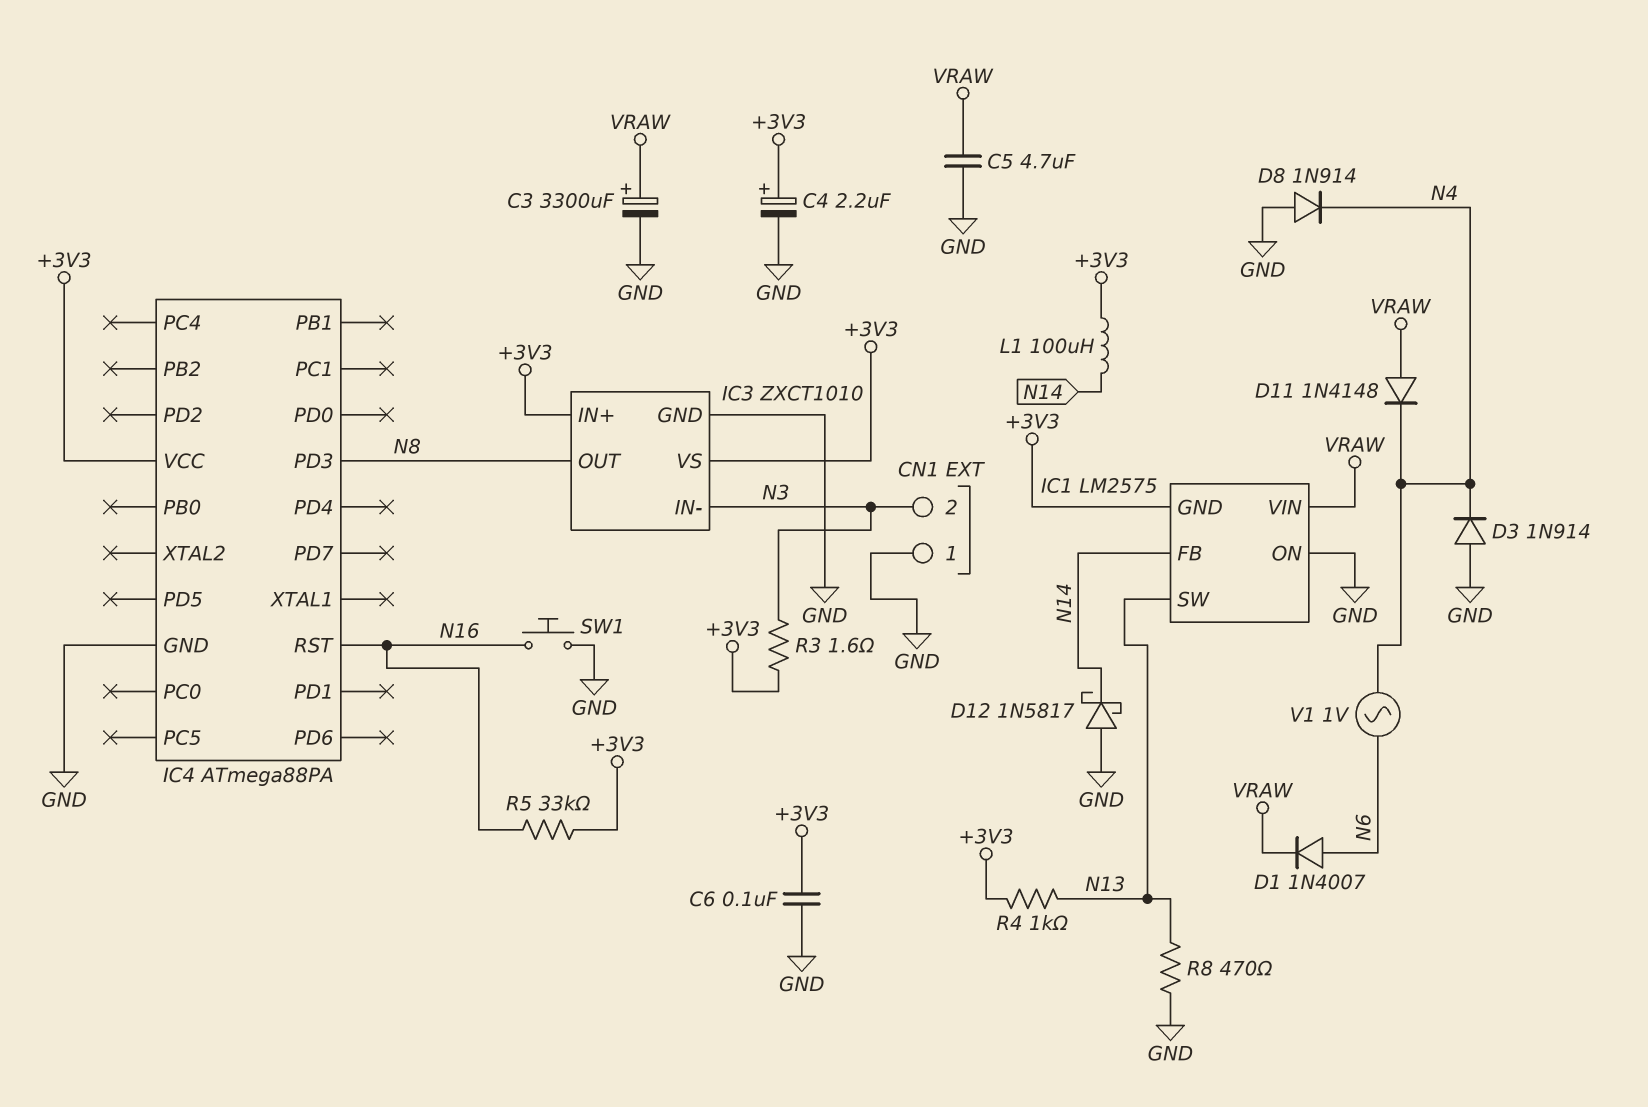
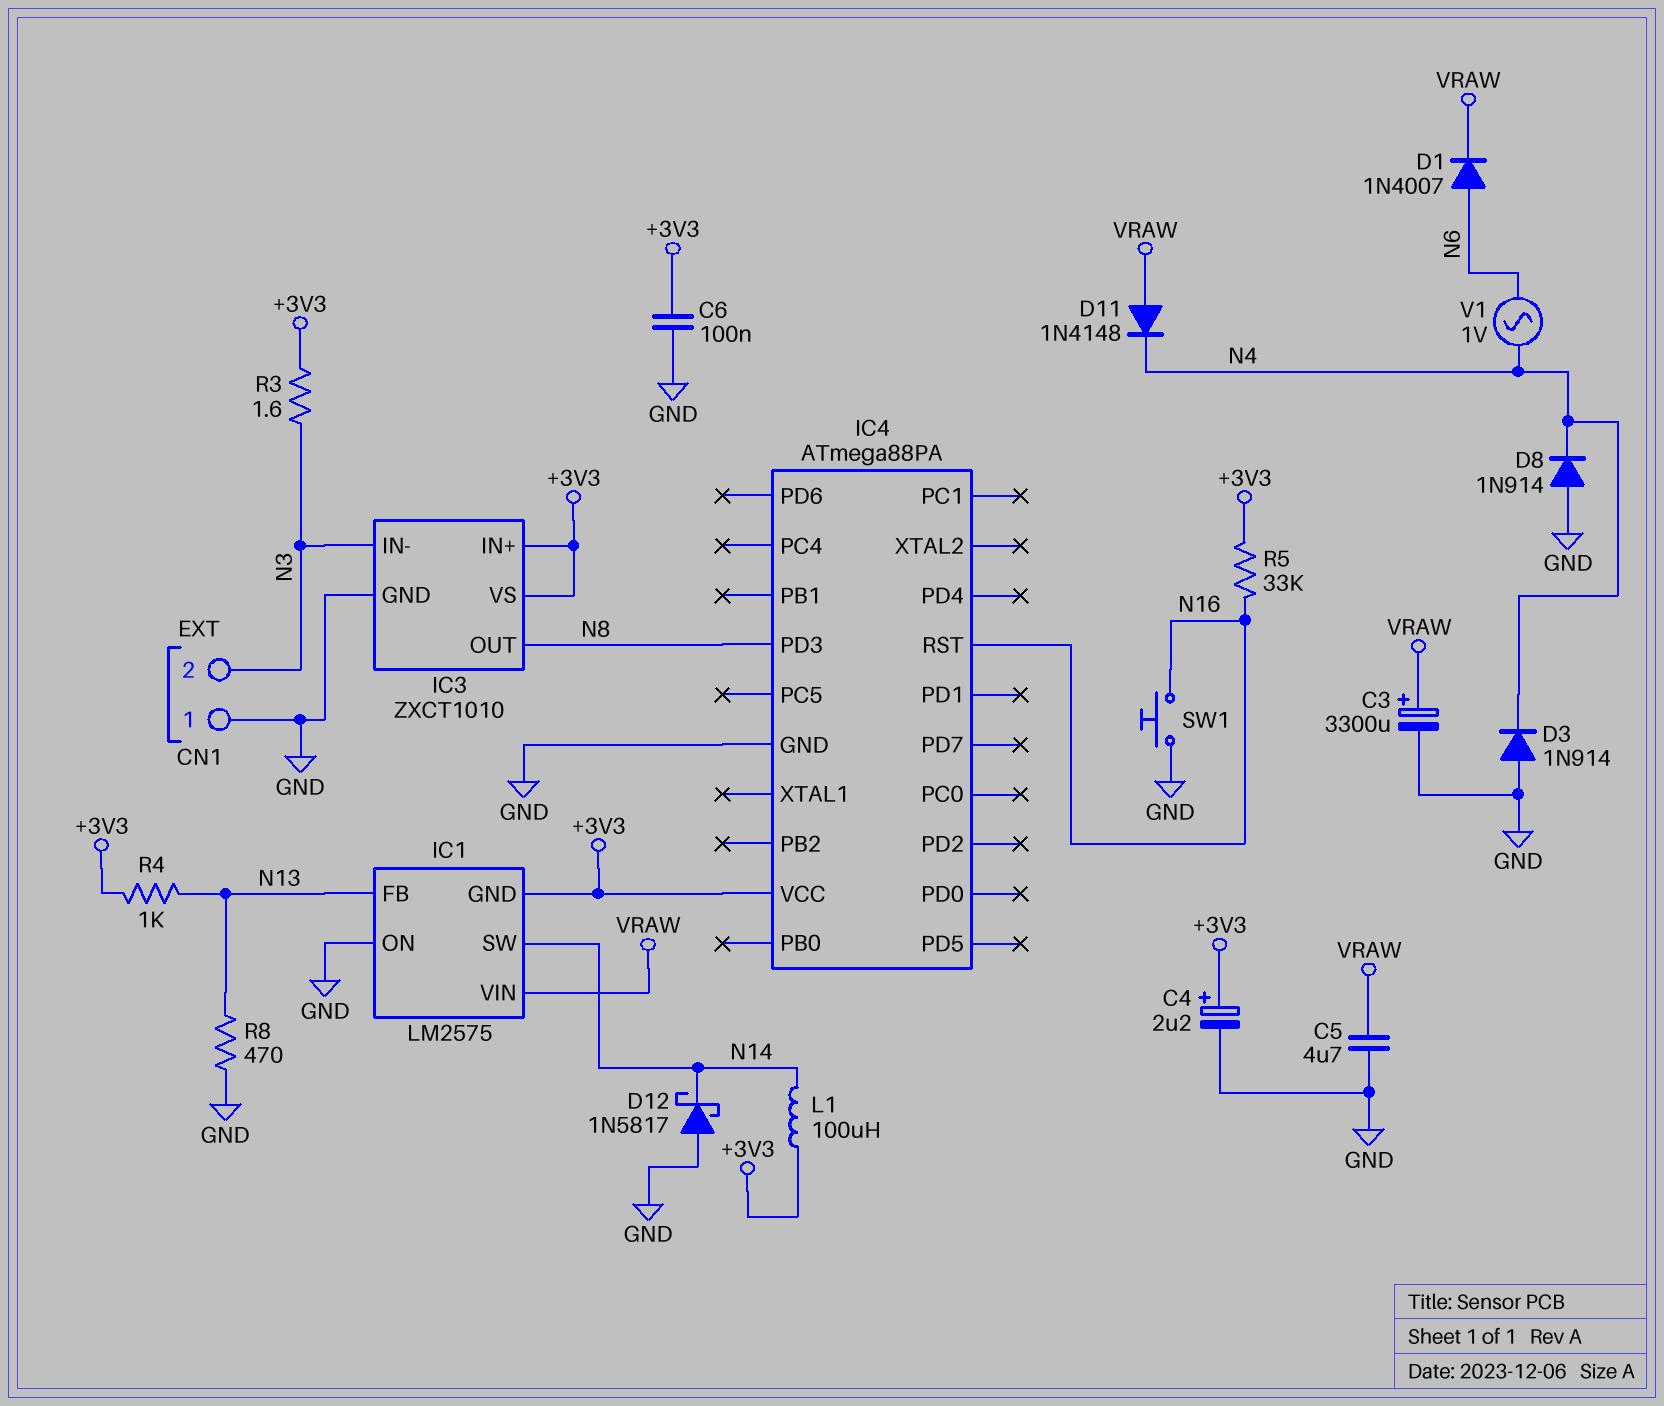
IC1 pin FB: N14 -> N13
IC1 pin SW: N13 -> N14

